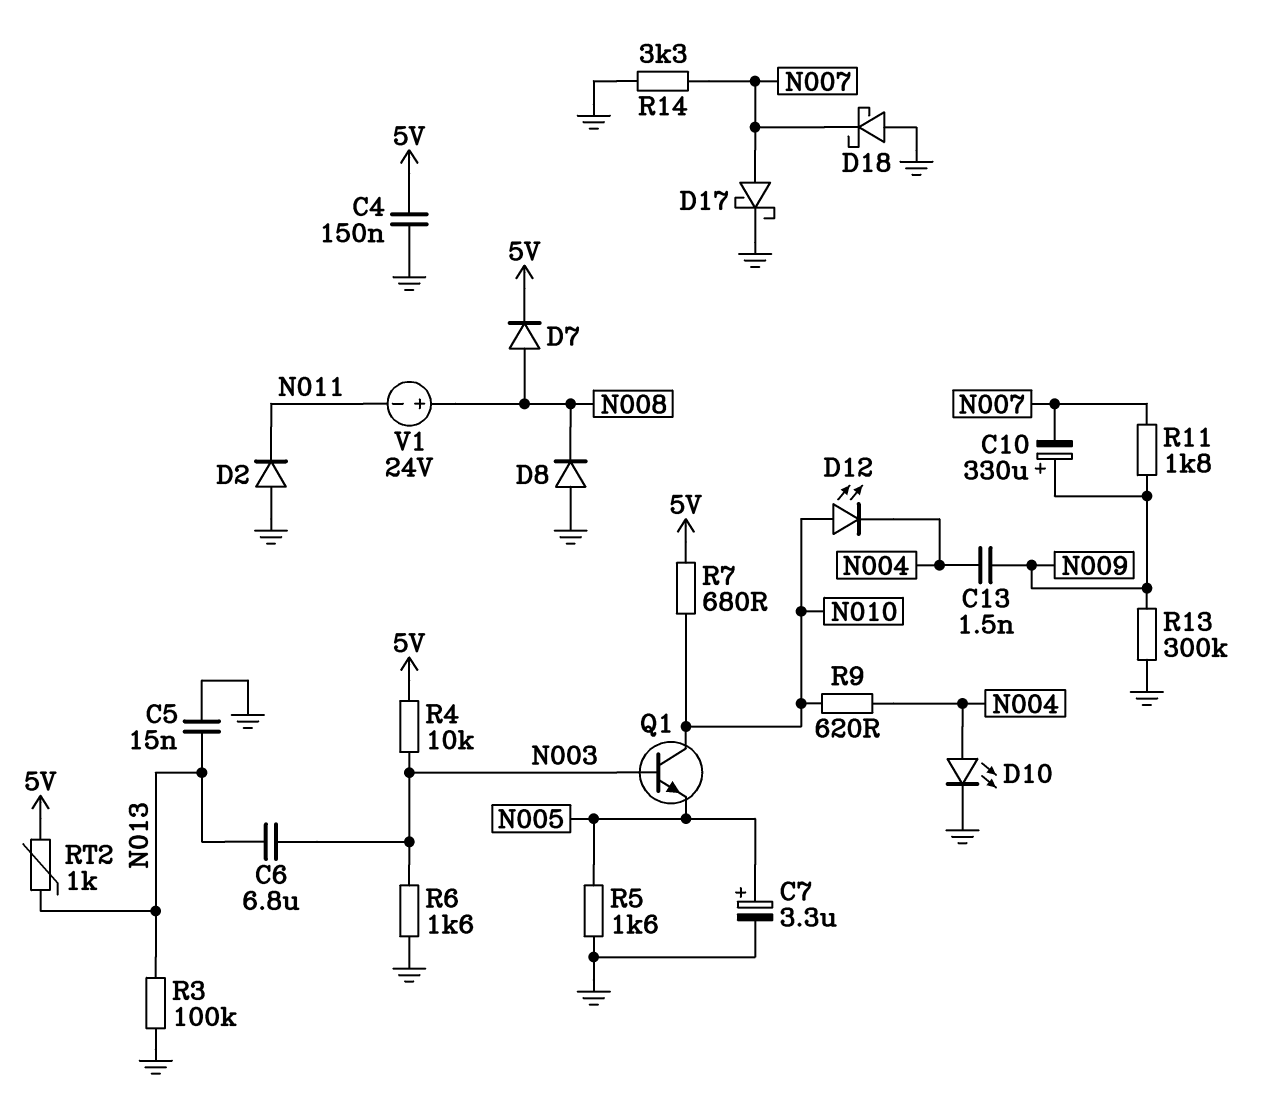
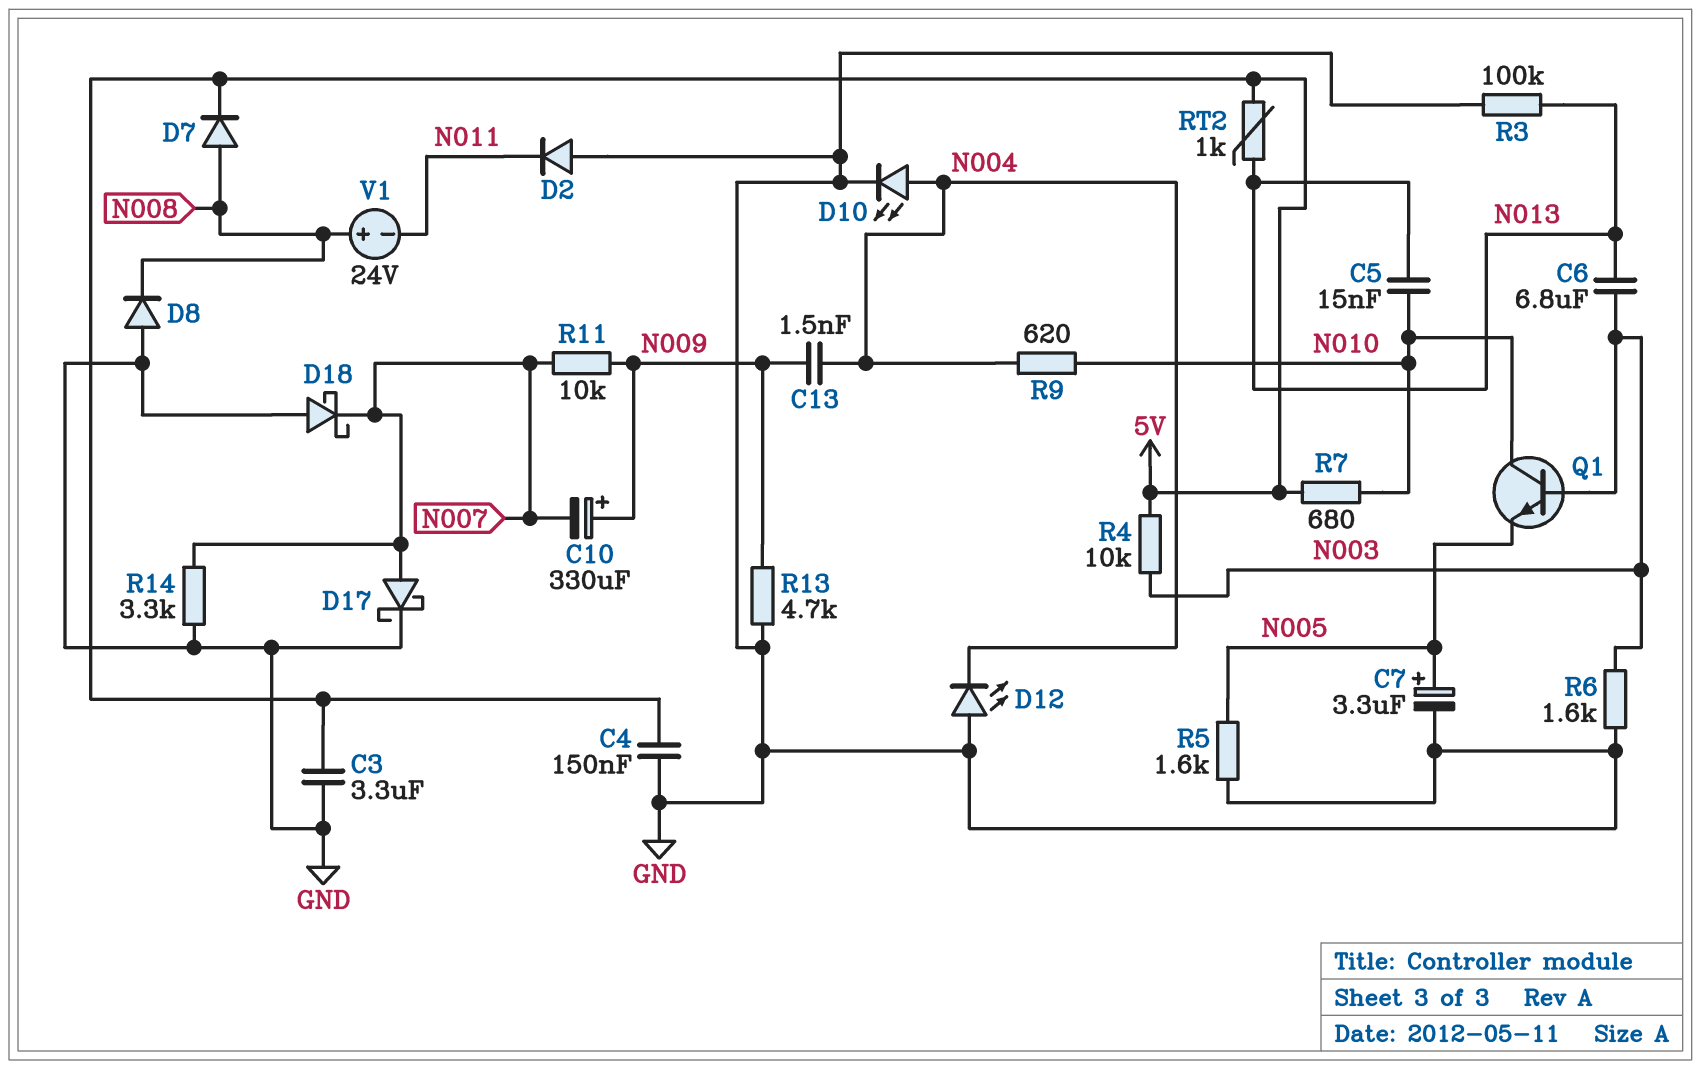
C3: none -> 3.3uF (5V, GND)
C5: 15nF (GND, N013) -> 15nF (N010, N013)
D12: LED (A N010, K N004) -> LED (A GND, K N004)
R11: 1.8k (N007, N009) -> 10k (N007, N009)
R13: 300k (GND, N009) -> 4.7k (GND, N009)

